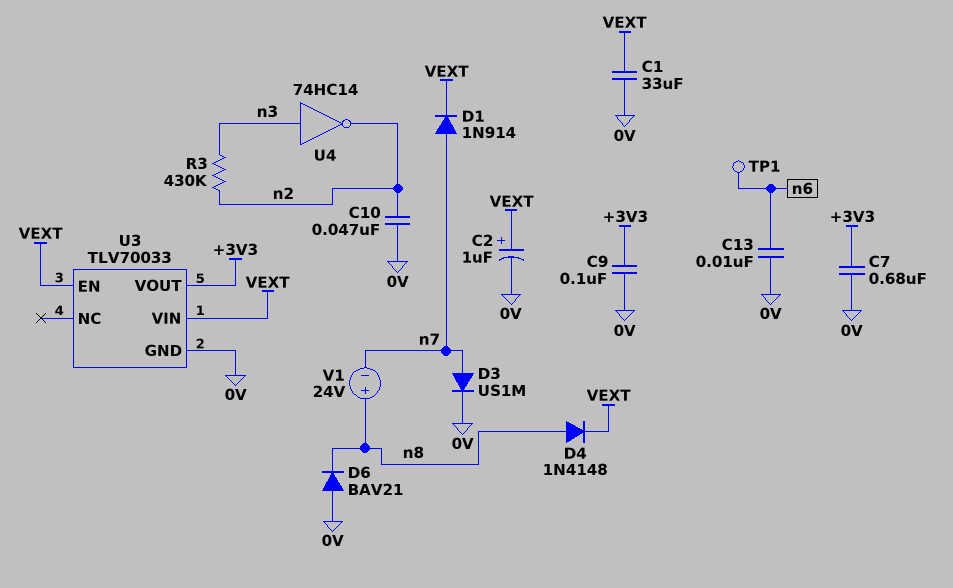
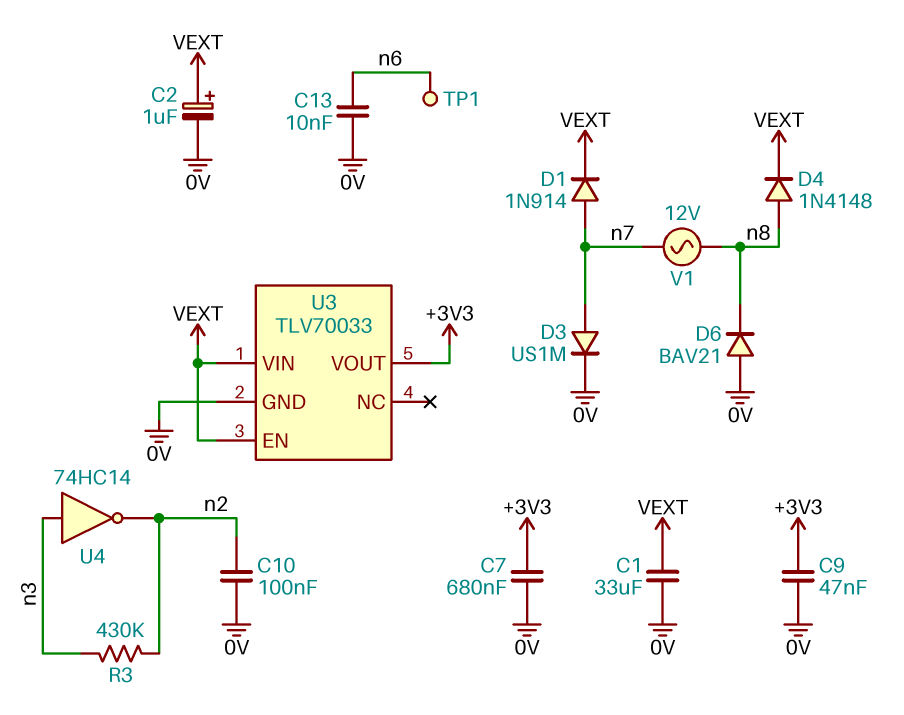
C9: 100nF (+3V3, 0V) -> 47nF (+3V3, 0V)
C10: 47nF (0V, n2) -> 100nF (0V, n2)
V1: 24V (plus n8, minus n7) -> AC 12V (n7, n8)

